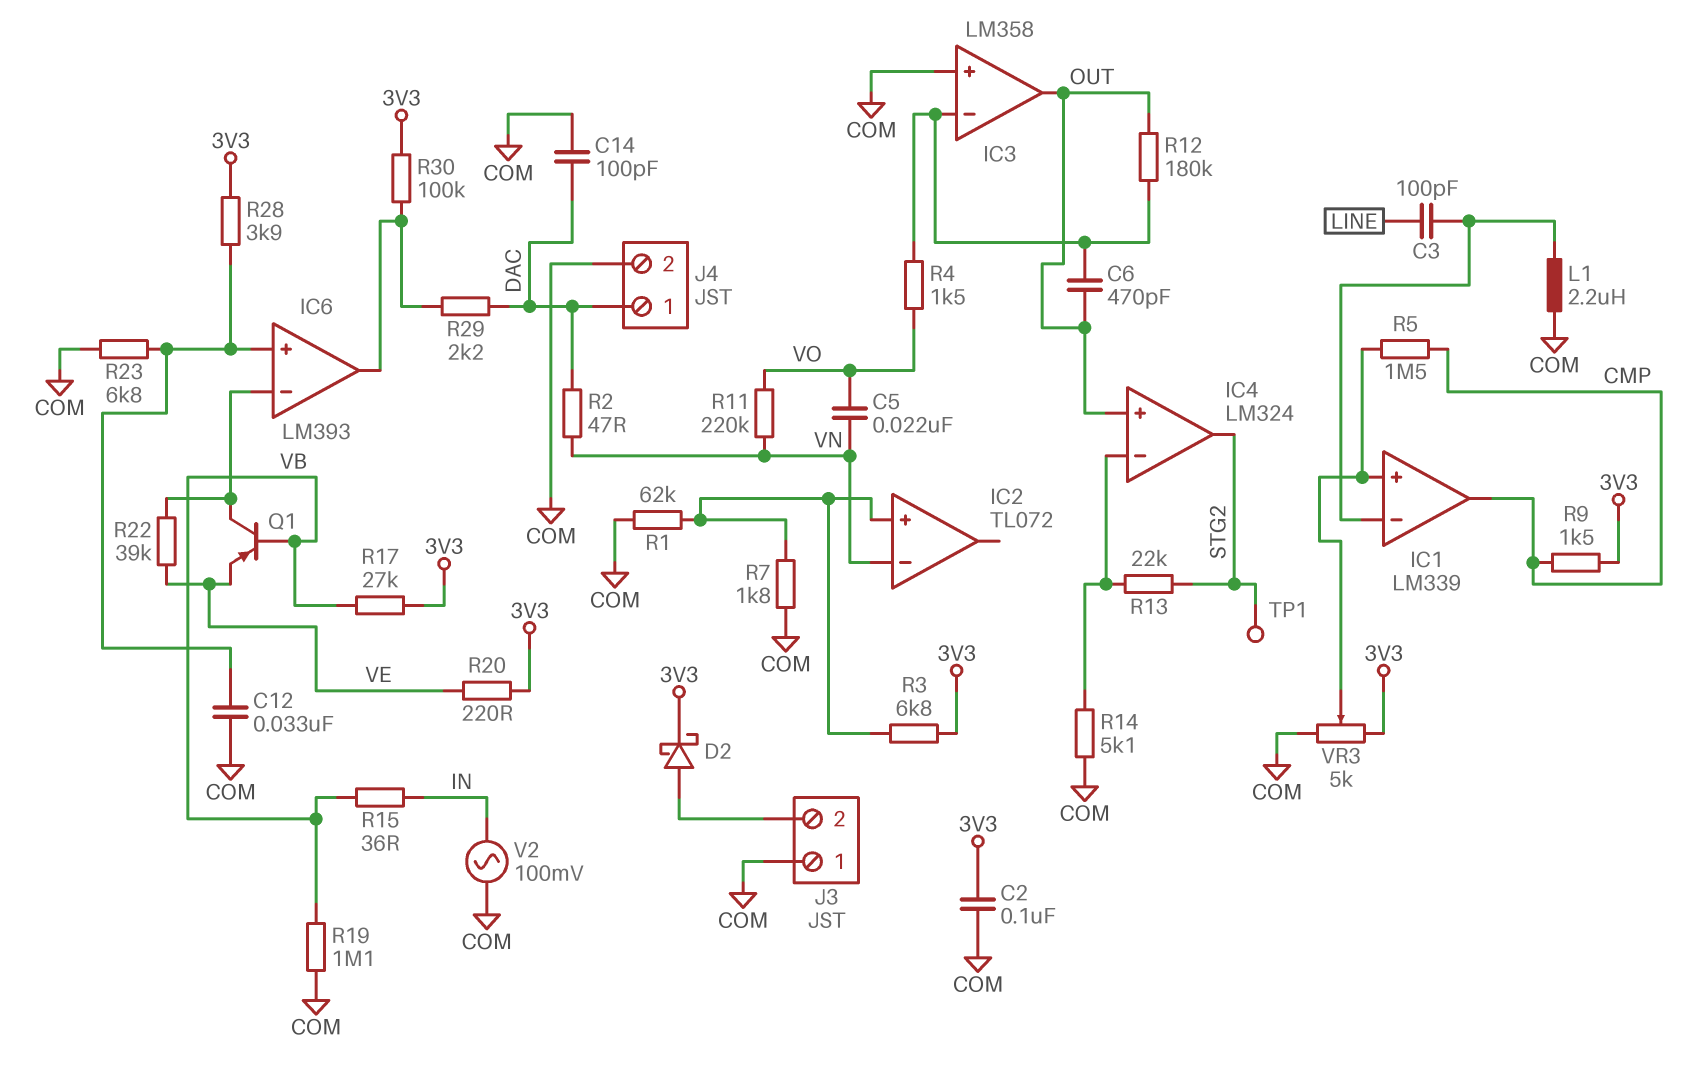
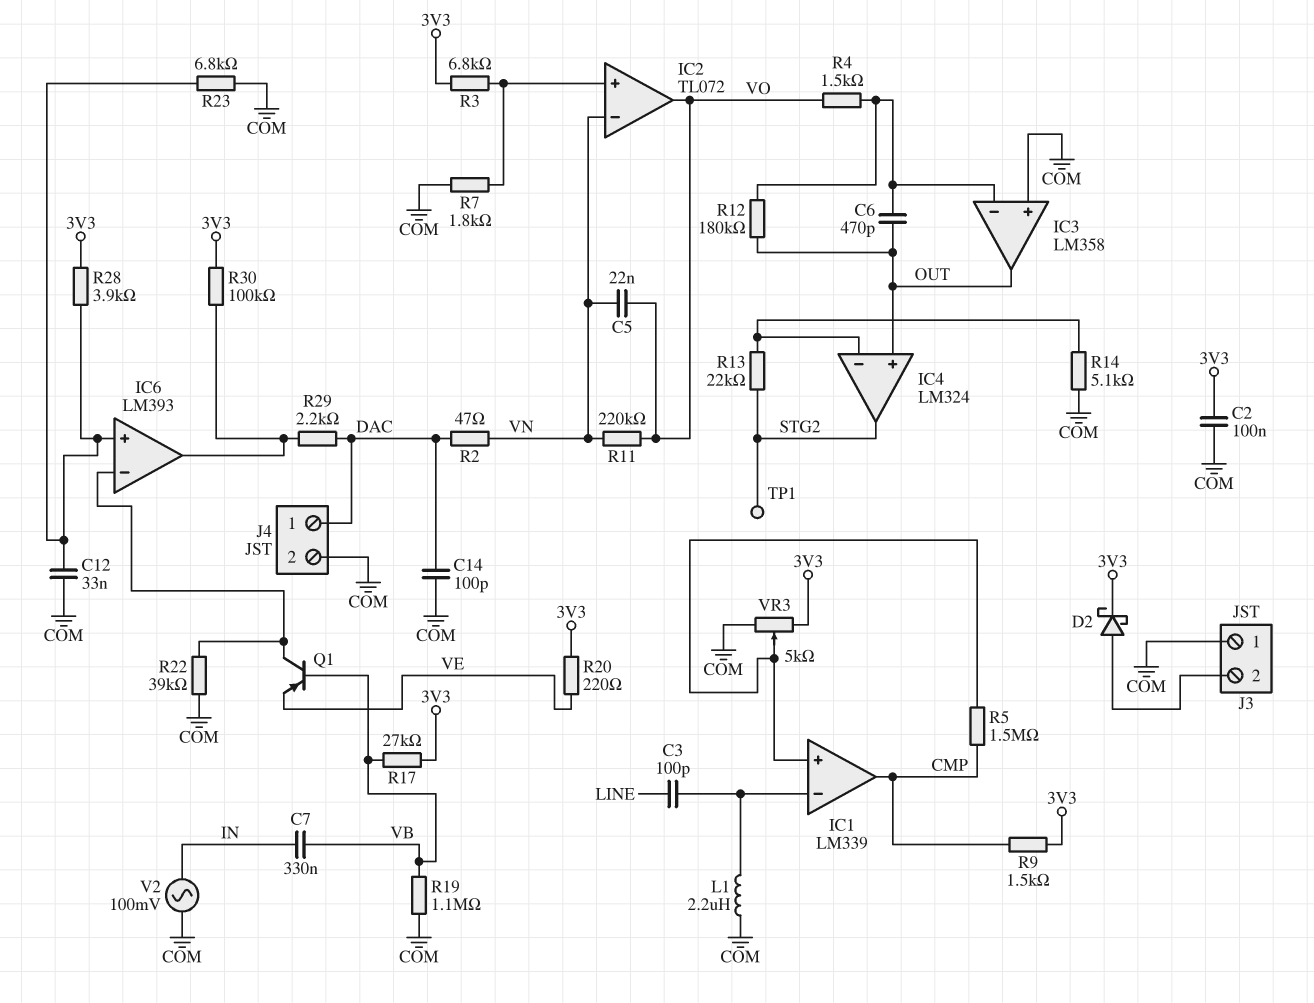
C7: none -> 330nF (IN, VB)
IC2 pin out: none -> VO
R1: 62k (COM, IC2/in+) -> none
R15: 36 (IN, VB) -> none
R22: 39k (IC6/in-, VE) -> 39k (COM, IC6/in-)

